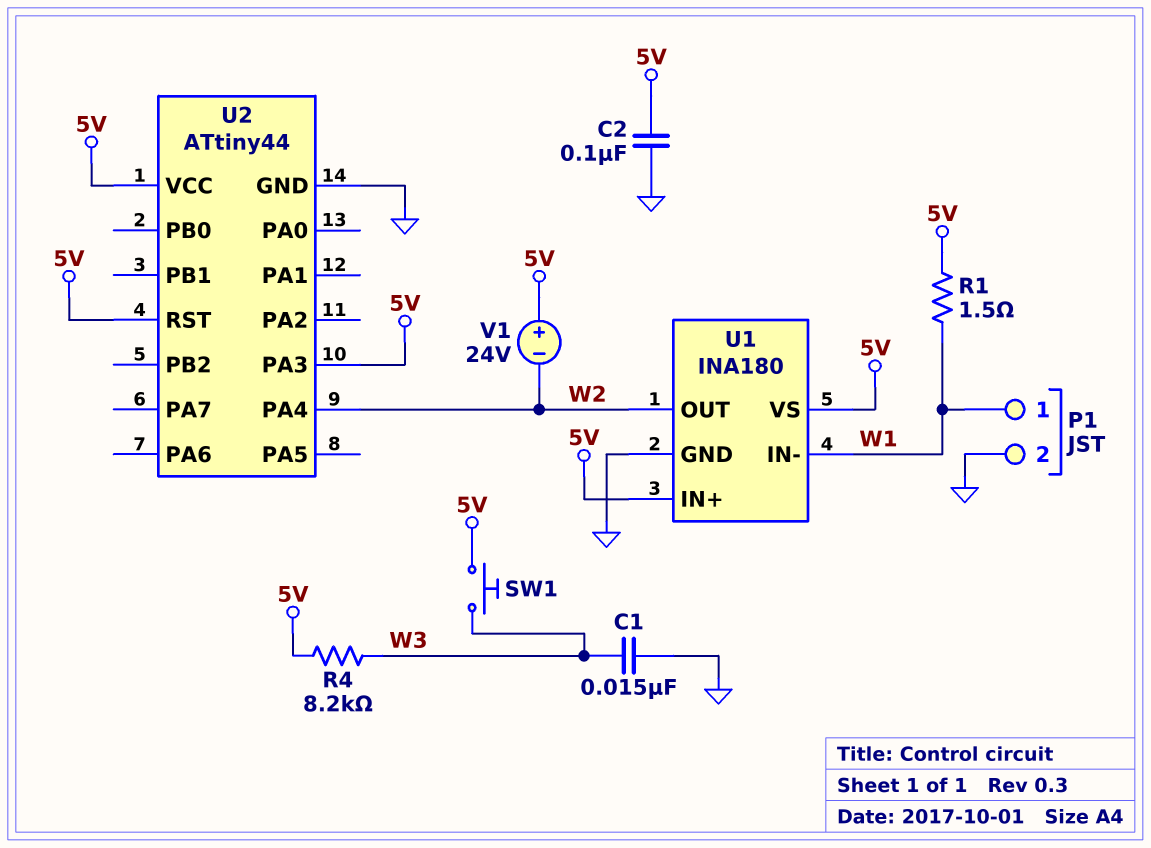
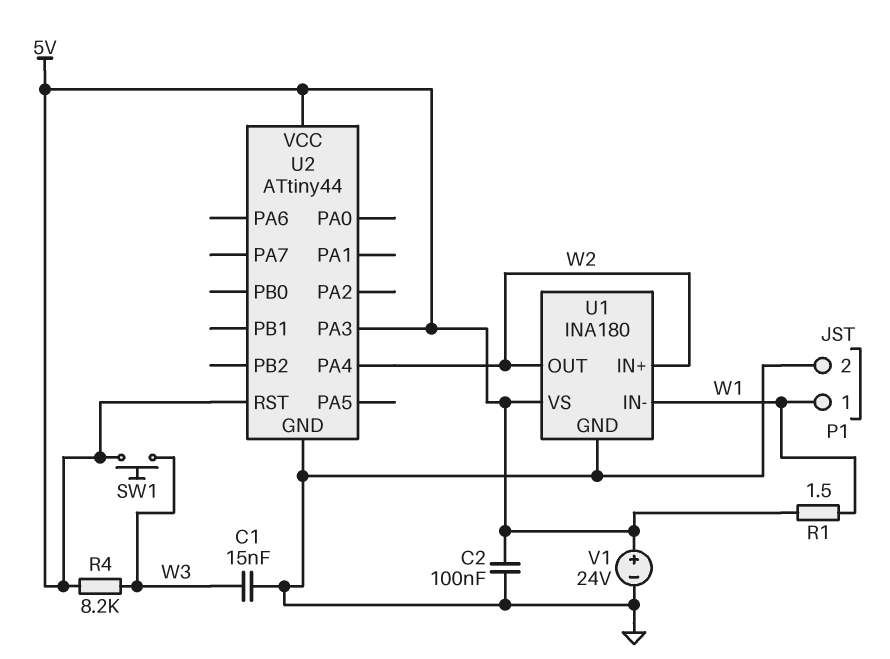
U1 pin IN+: 5V -> W2
V1: 24V (plus 5V, minus W2) -> 24V (plus 5V, minus GND)

